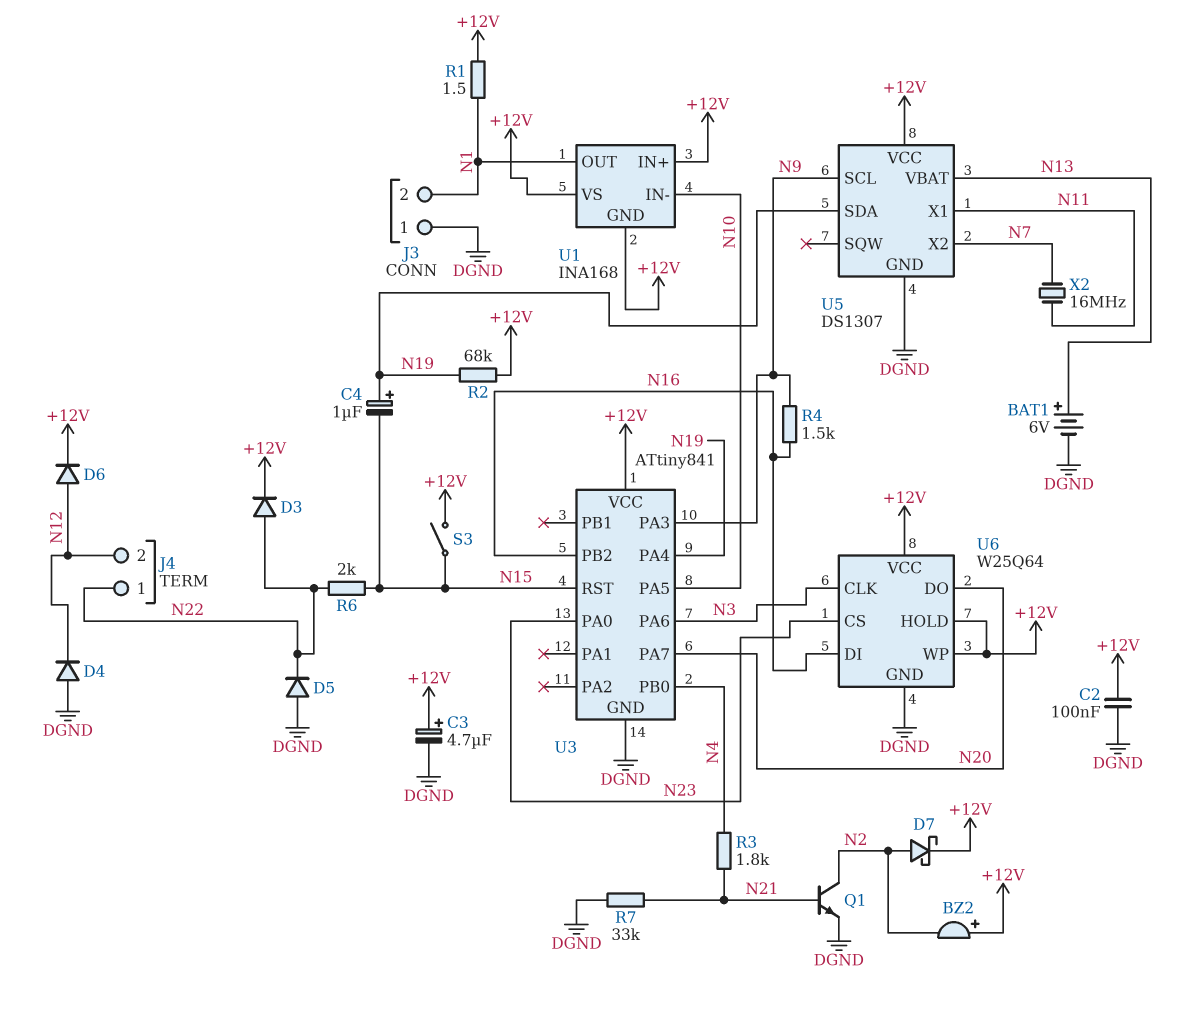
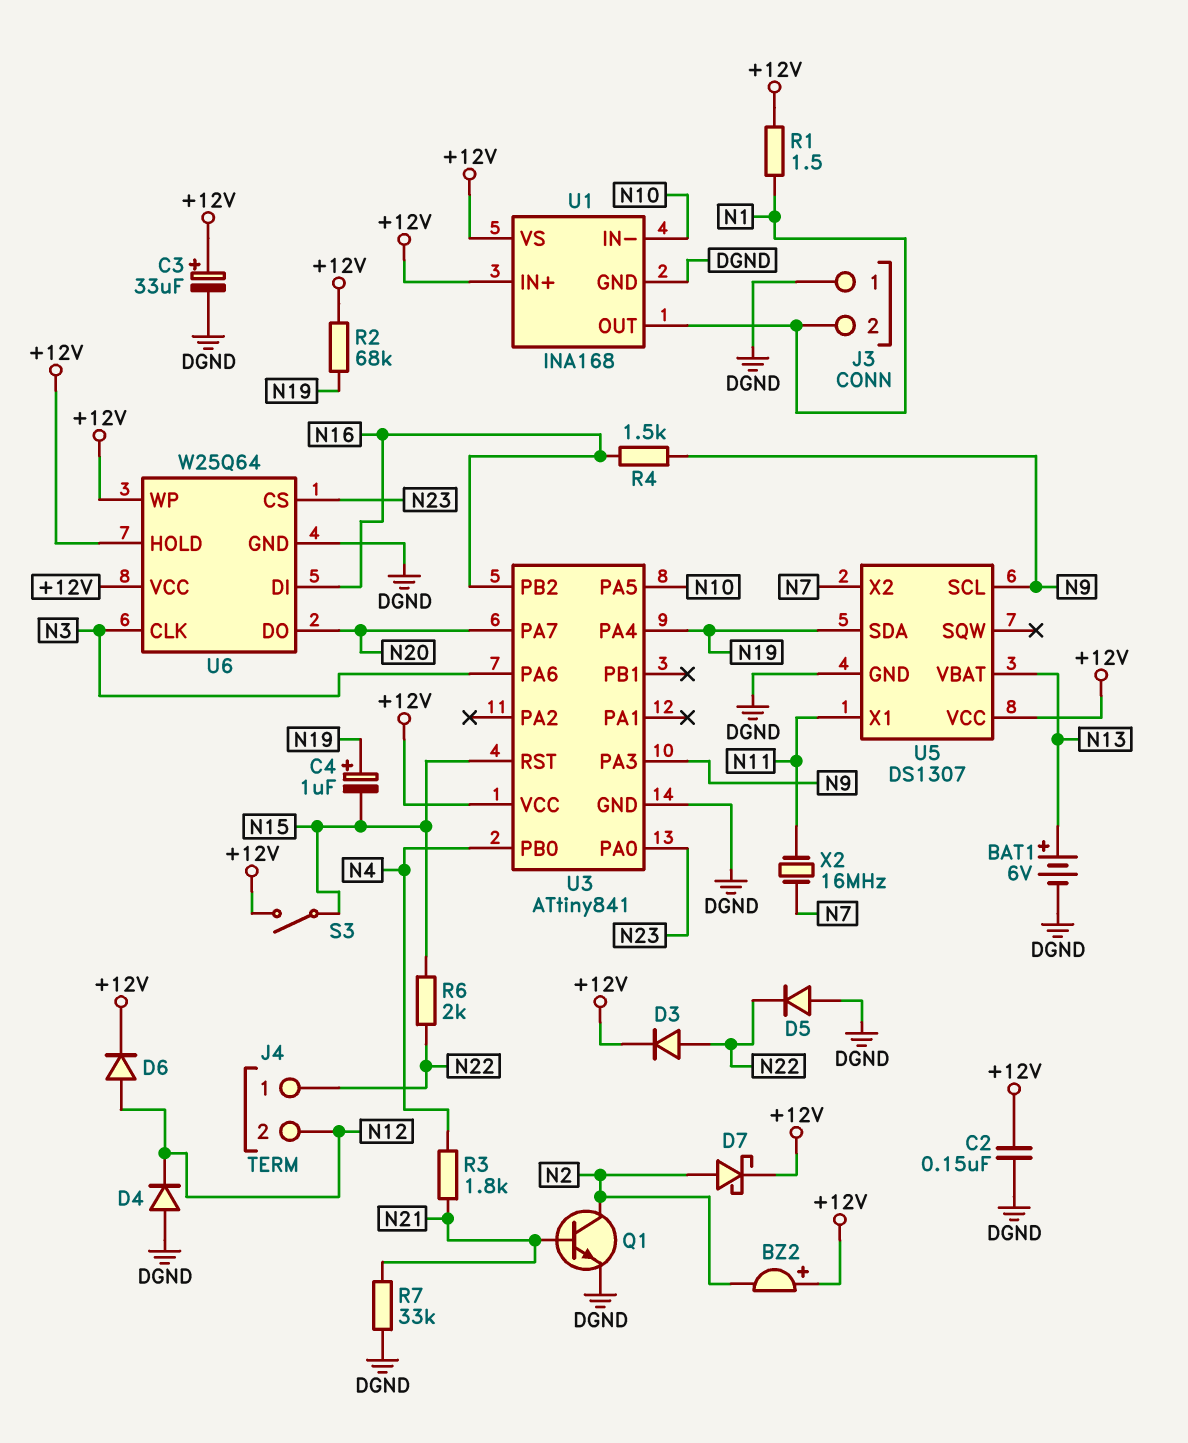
C2: 100nF (+12V, DGND) -> 150nF (+12V, DGND)
C3: 4.7uF (plus +12V, minus DGND) -> 33uF (plus +12V, minus DGND)
U1 pin GND: +12V -> DGND

